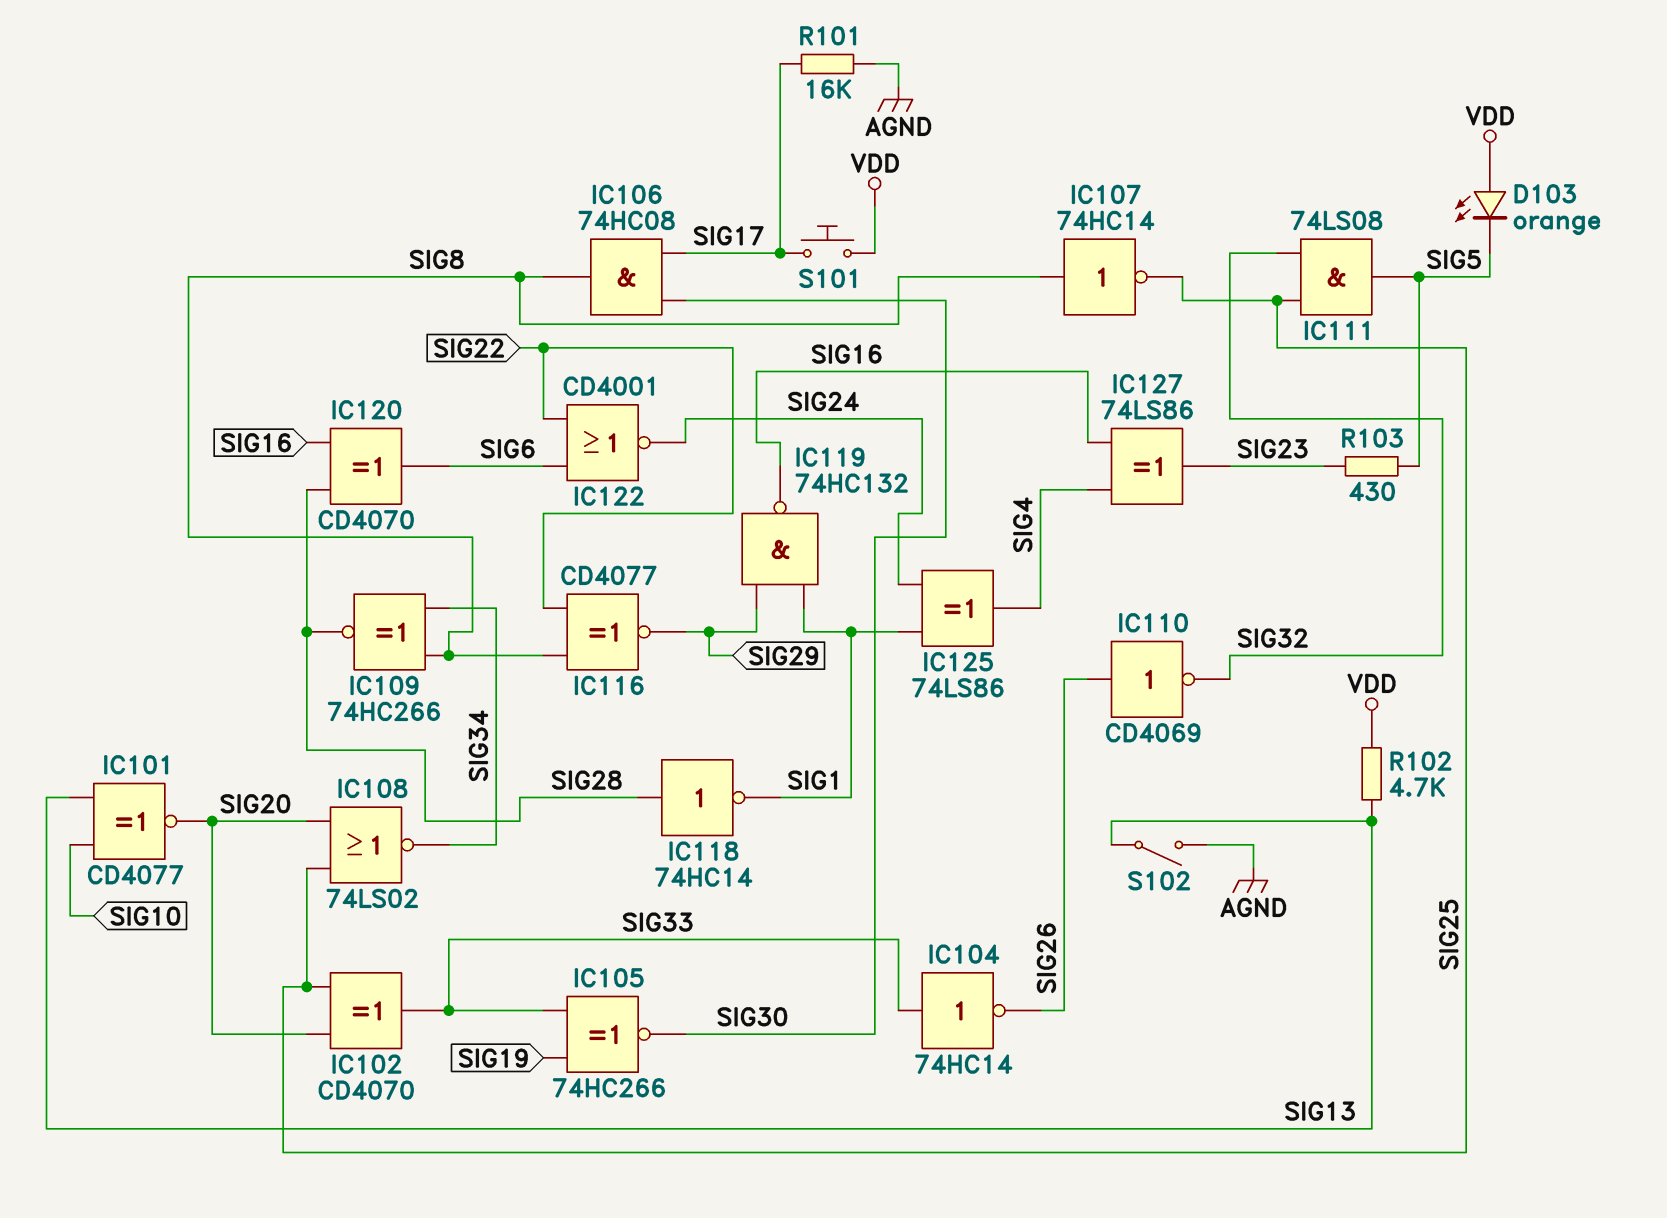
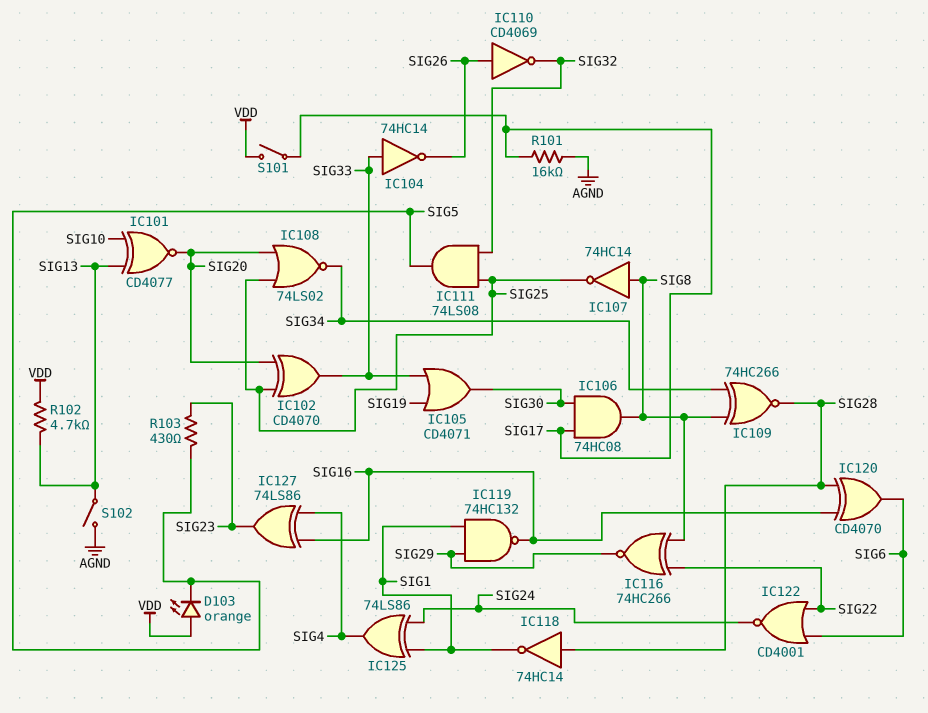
IC105: XNOR 74HC266 (in SIG19, in SIG33, out SIG30) -> OR CD4071 (in SIG19, in SIG33, out SIG30)
IC116: XNOR CD4077 (in SIG8, in SIG22, out SIG29) -> XNOR 74HC266 (in SIG8, in SIG22, out SIG29)
S101: button (SIG17, VDD) -> switch (SIG17, VDD)

